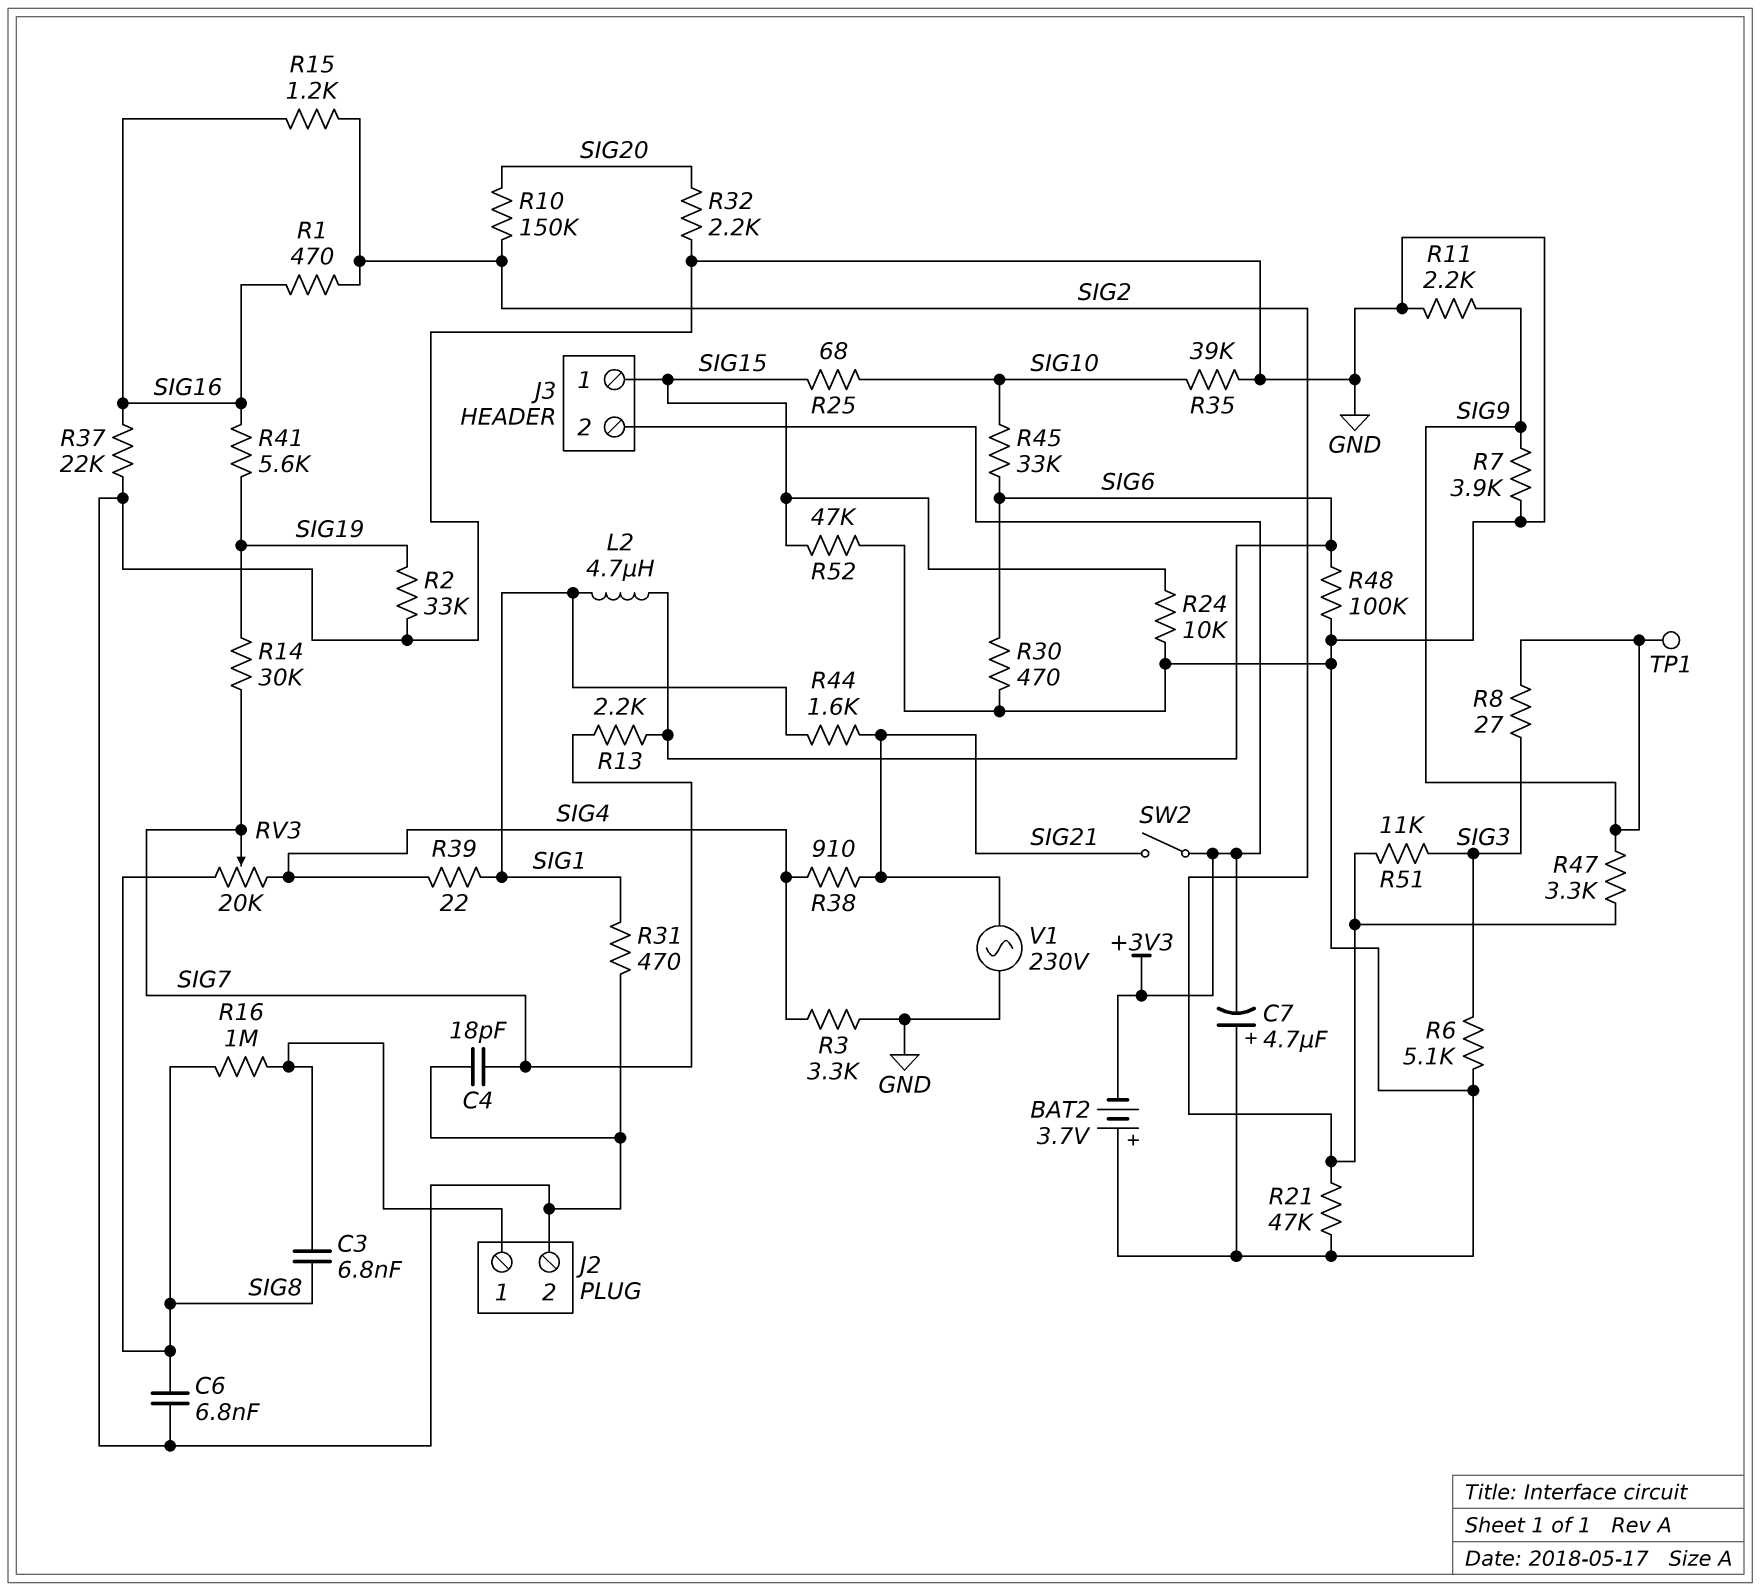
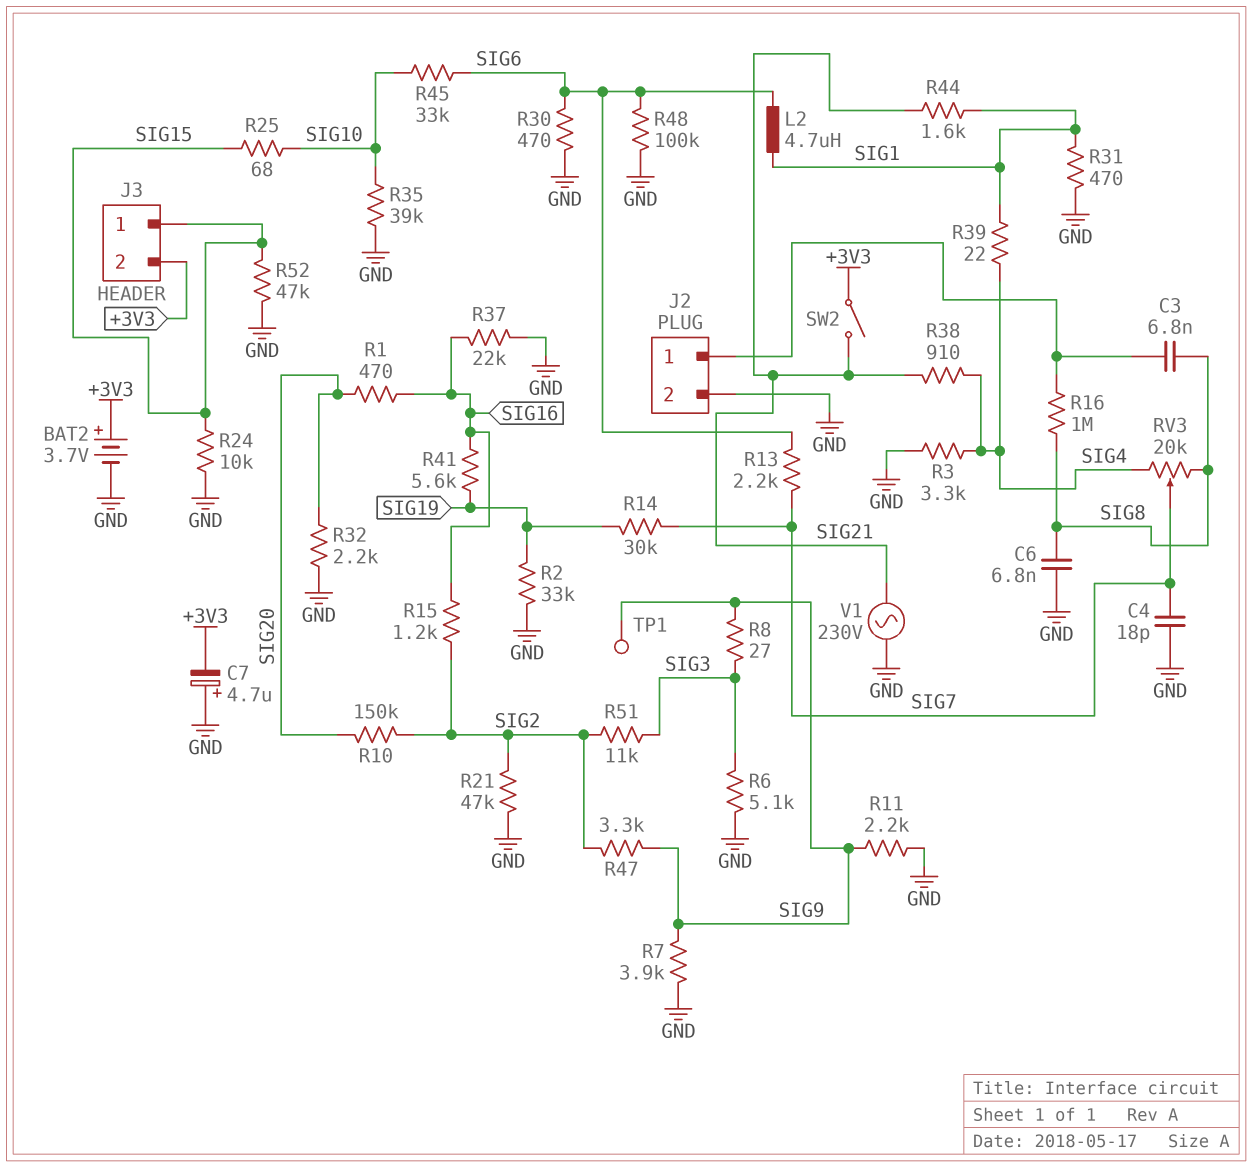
BAT2: 3.7V (plus GND, minus +3V3) -> 3.7V (plus +3V3, minus GND)
R1: 470 (SIG2, SIG16) -> 470 (SIG16, SIG20)

